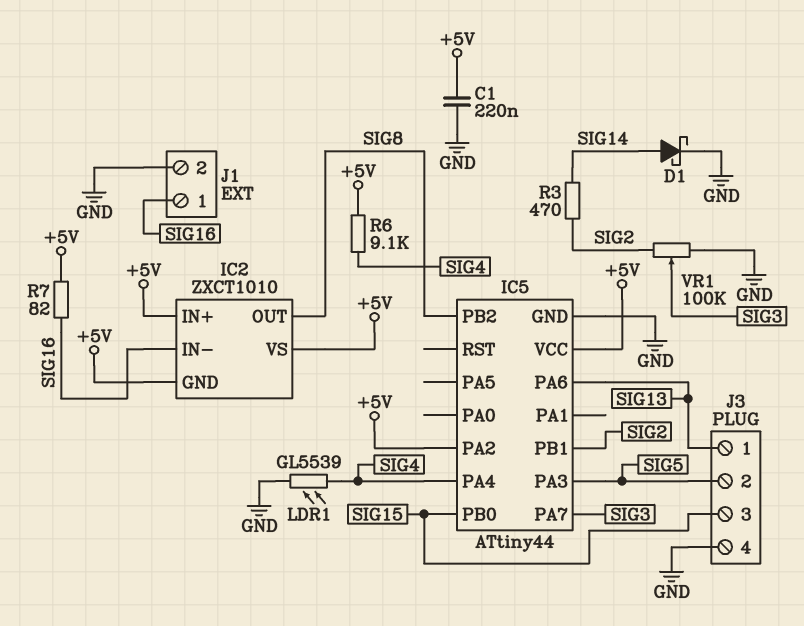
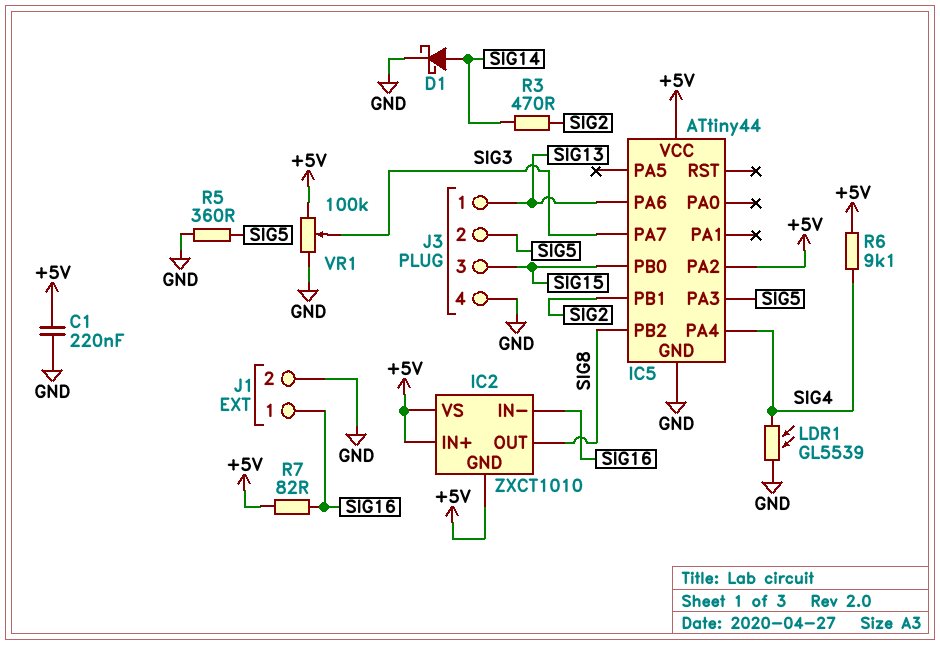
R5: none -> 360 (GND, SIG5)
VR1: 100k (GND, SIG2, wiper SIG3) -> 100k (+5V, GND, wiper SIG3)

